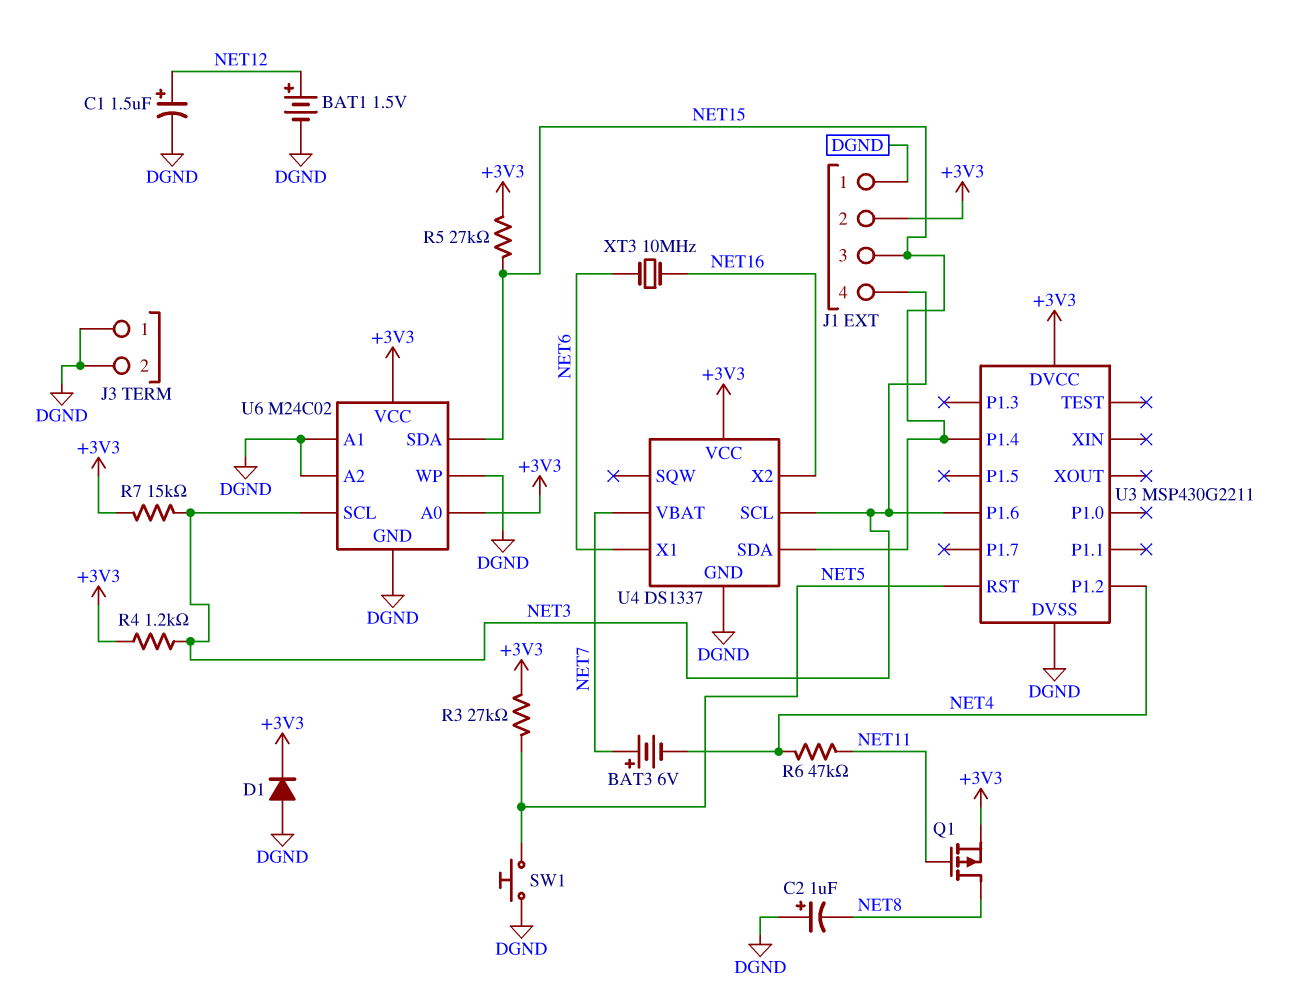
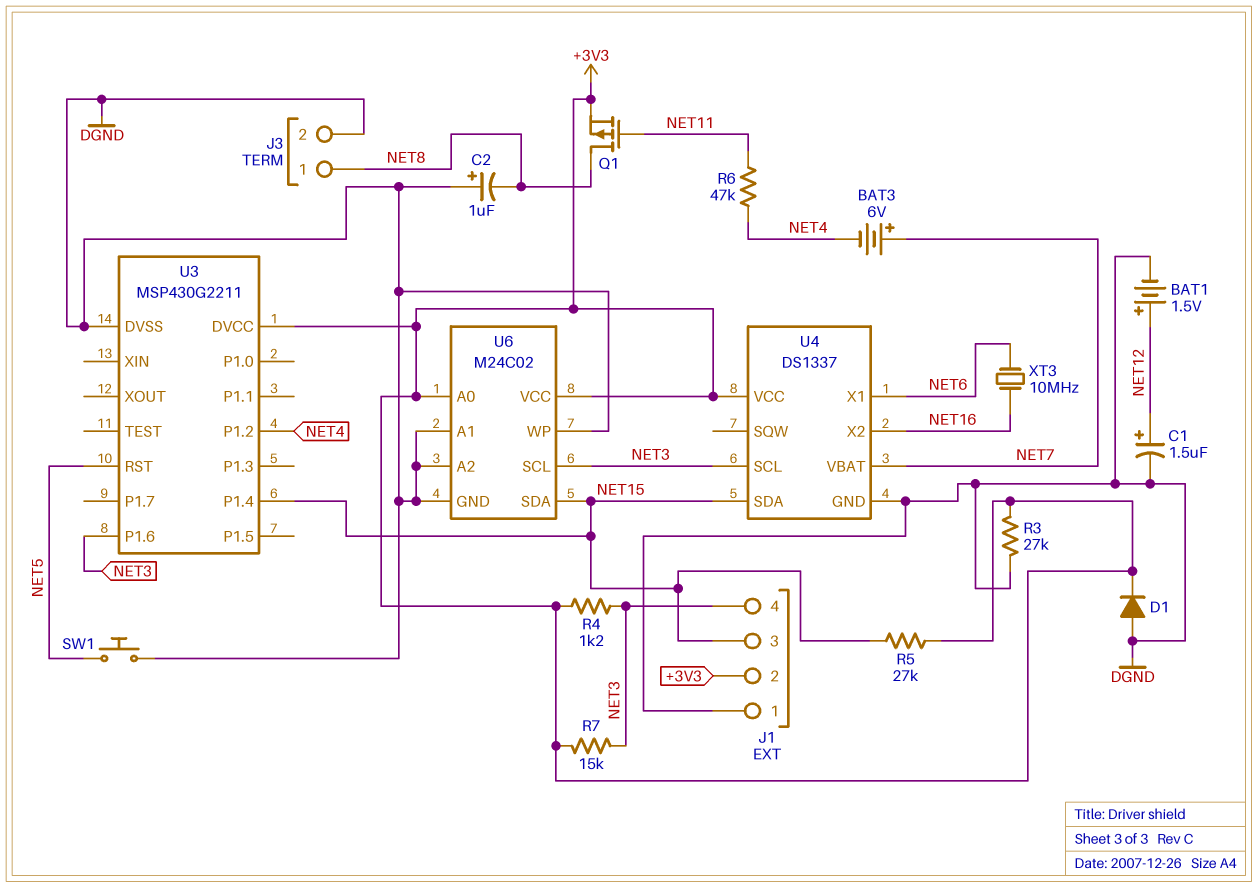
J3 pin 1: DGND -> NET8
R3: 27k (+3V3, NET5) -> 27k (+3V3, DGND)

